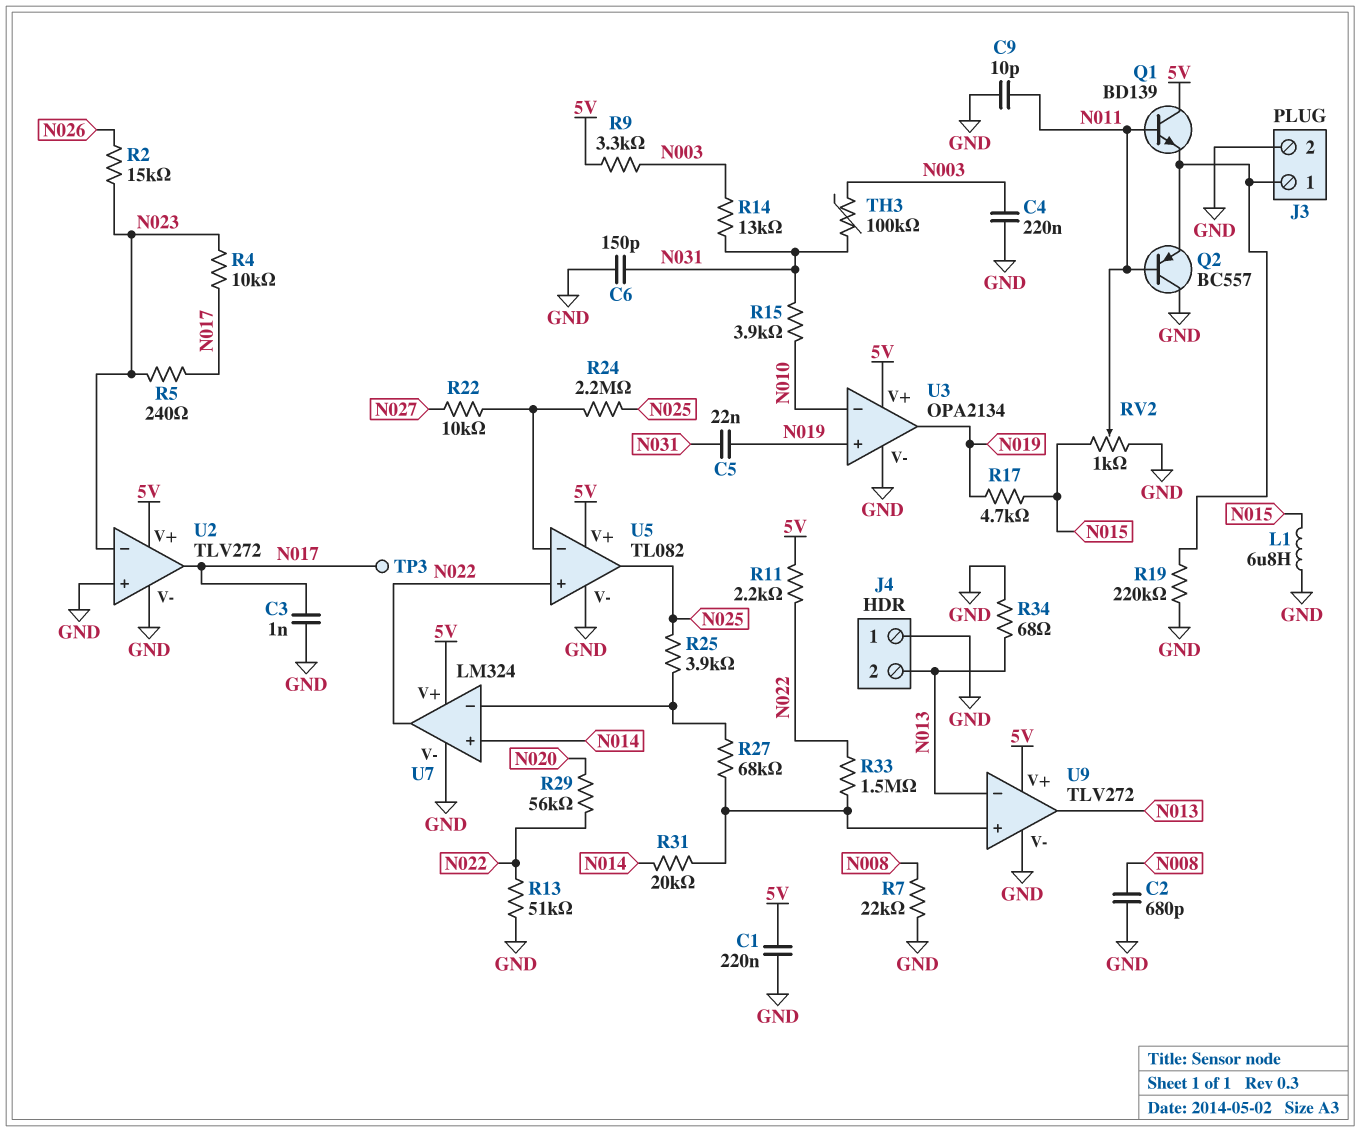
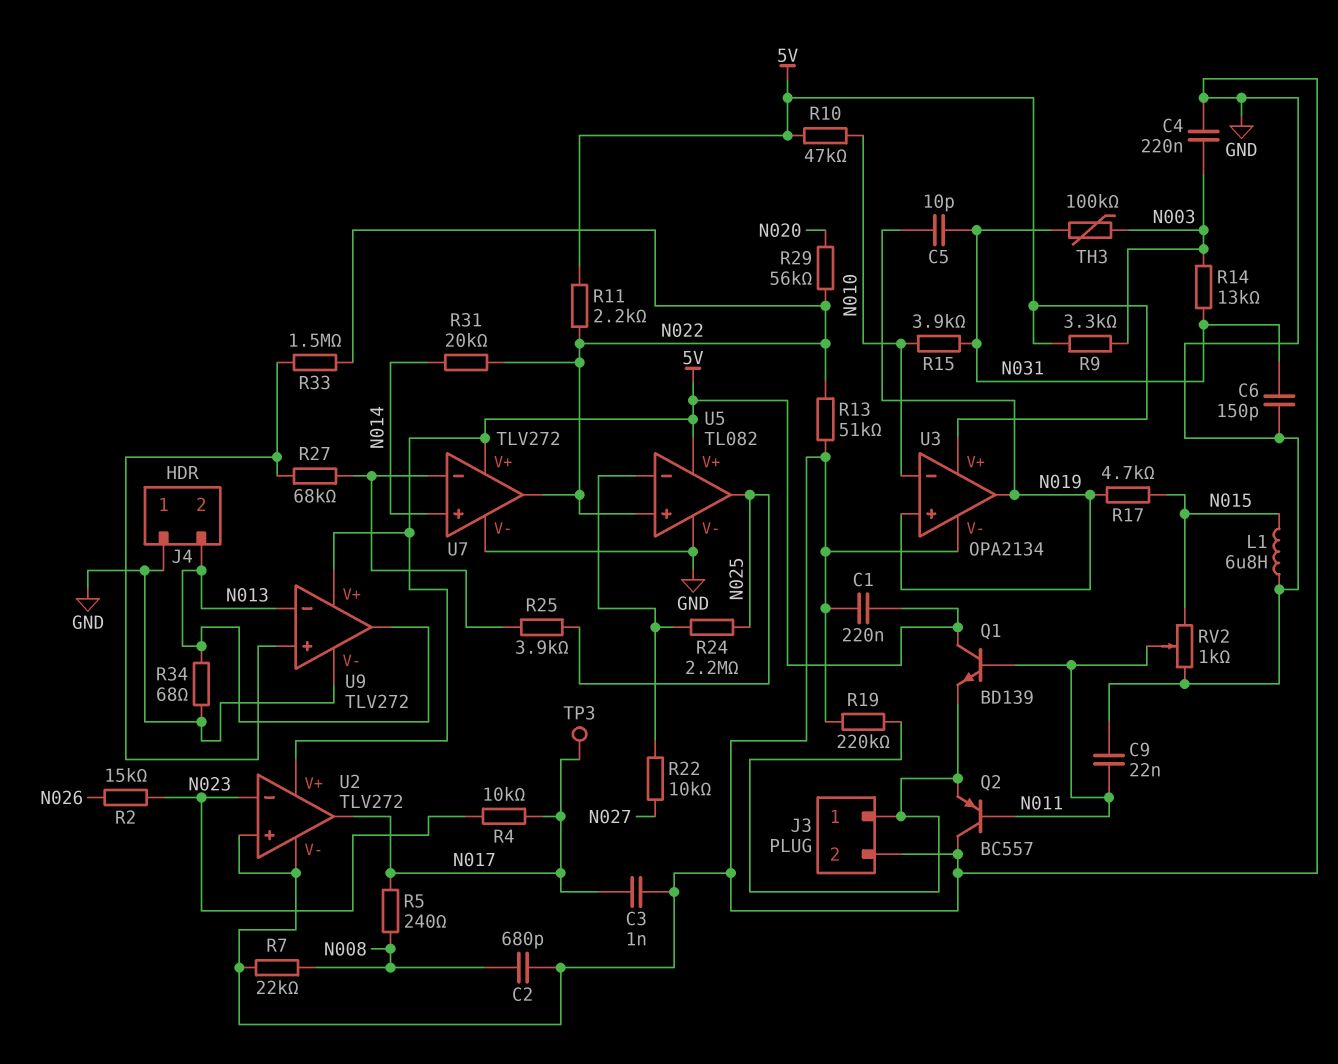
C5: 22nF (N019, N031) -> 10pF (N019, N031)
C9: 10pF (GND, N011) -> 22nF (GND, N011)
R5: 240 (N017, N023) -> 240 (N008, N017)
R10: none -> 47k (5V, N010)
R31: 20k (N014, U9/in+) -> 20k (N014, N022)
U7: LM324 -> TLV272

